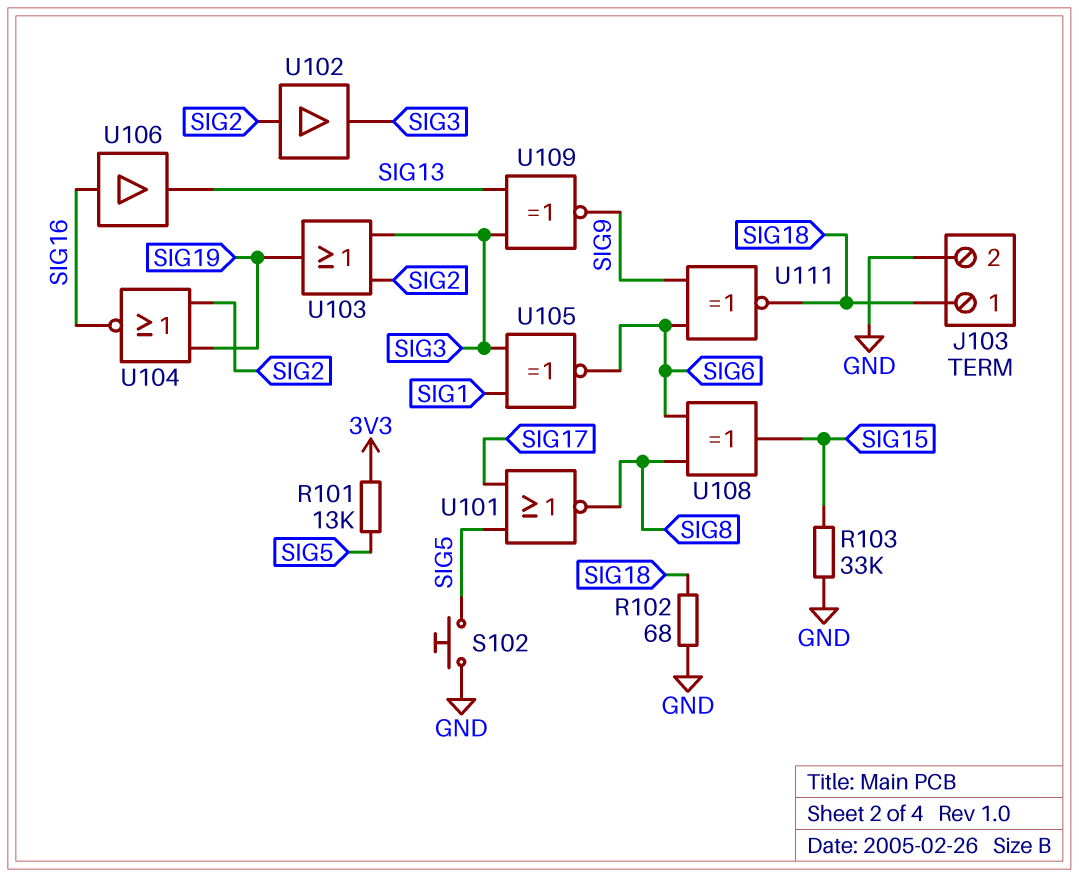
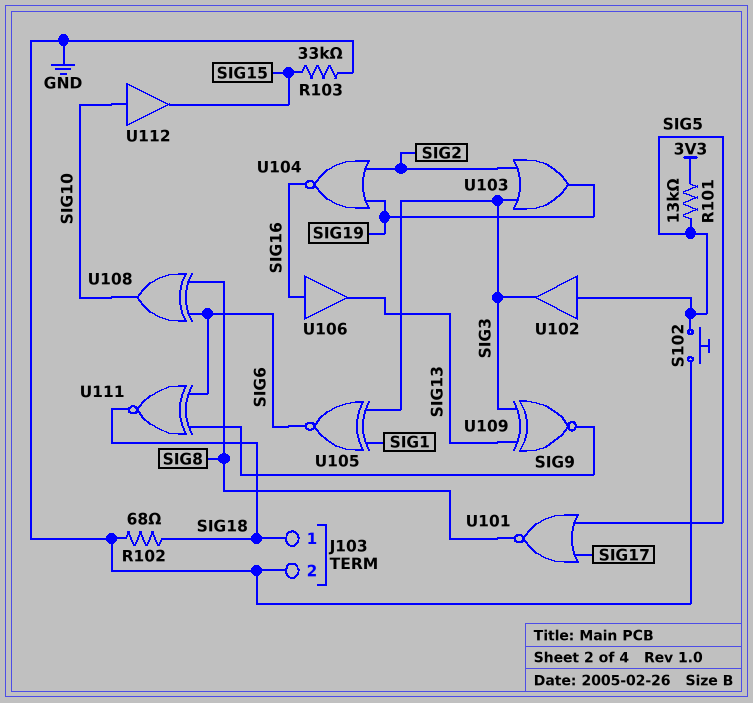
U102: buffer (in SIG2, out SIG3) -> buffer (in SIG5, out SIG3)
U108: XOR (in SIG6, in SIG8, out SIG15) -> XOR (in SIG6, in SIG8, out SIG10)
U112: none -> buffer (in SIG10, out SIG15)

